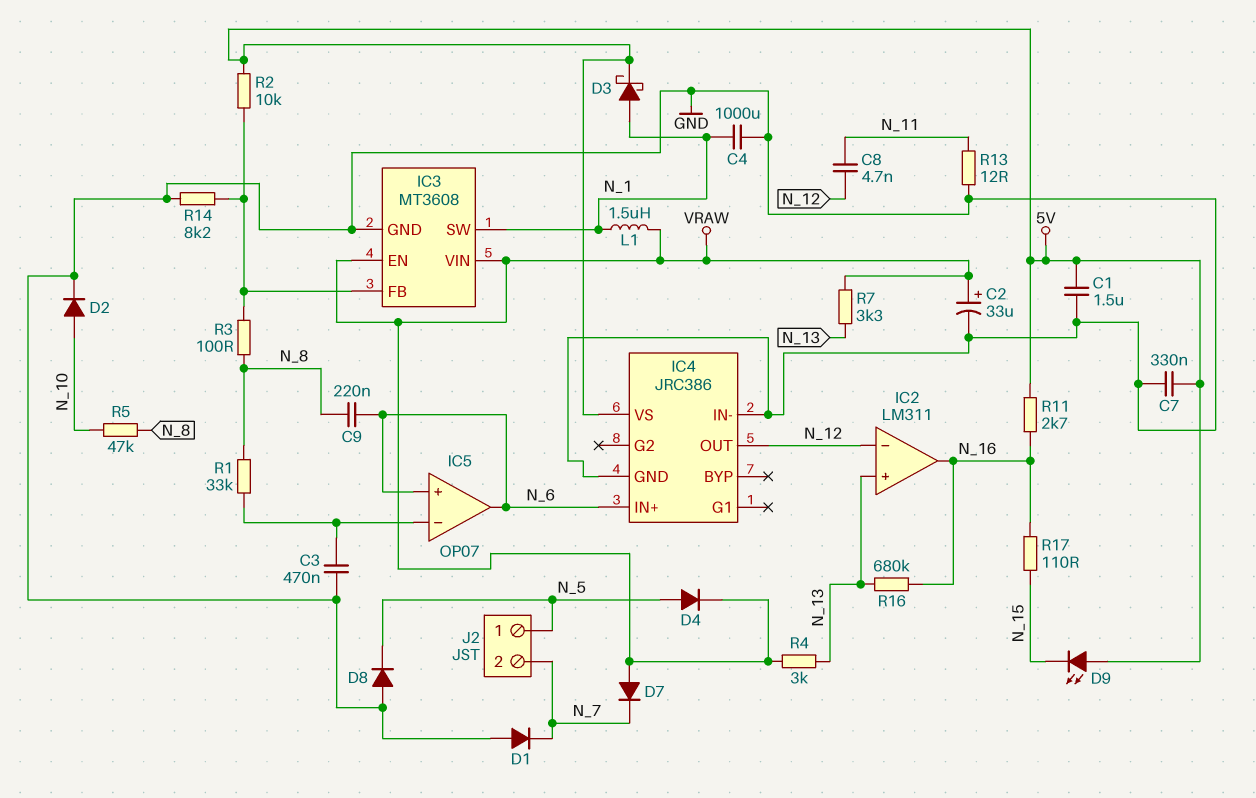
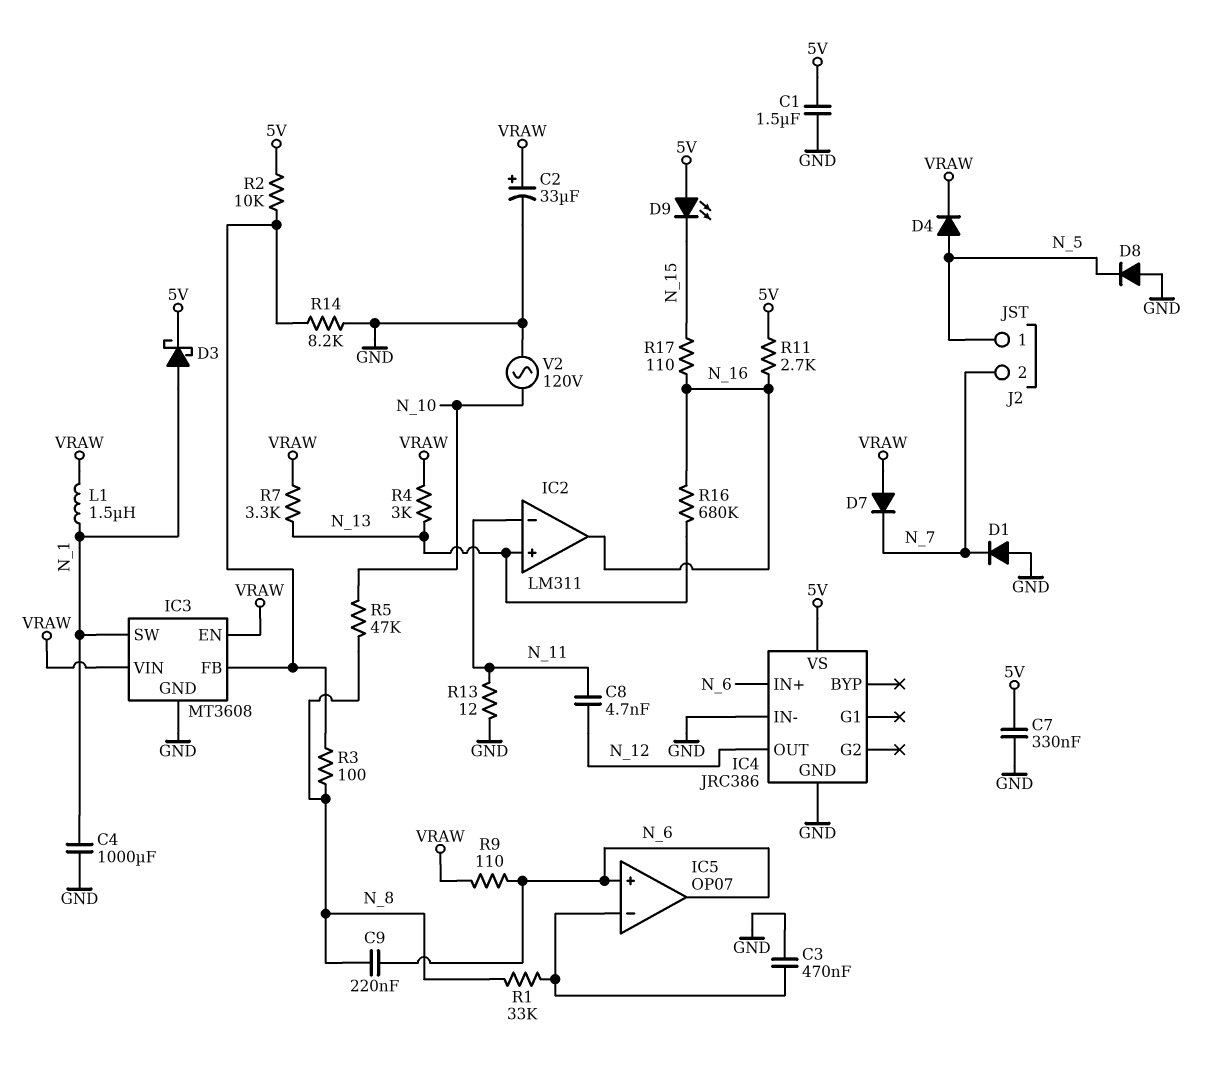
D2: diode (A N_10, K GND) -> none
IC2 pin in-: N_12 -> N_11
R9: none -> 110 (N_6, VRAW)
V2: none -> AC 120V (GND, N_10)

